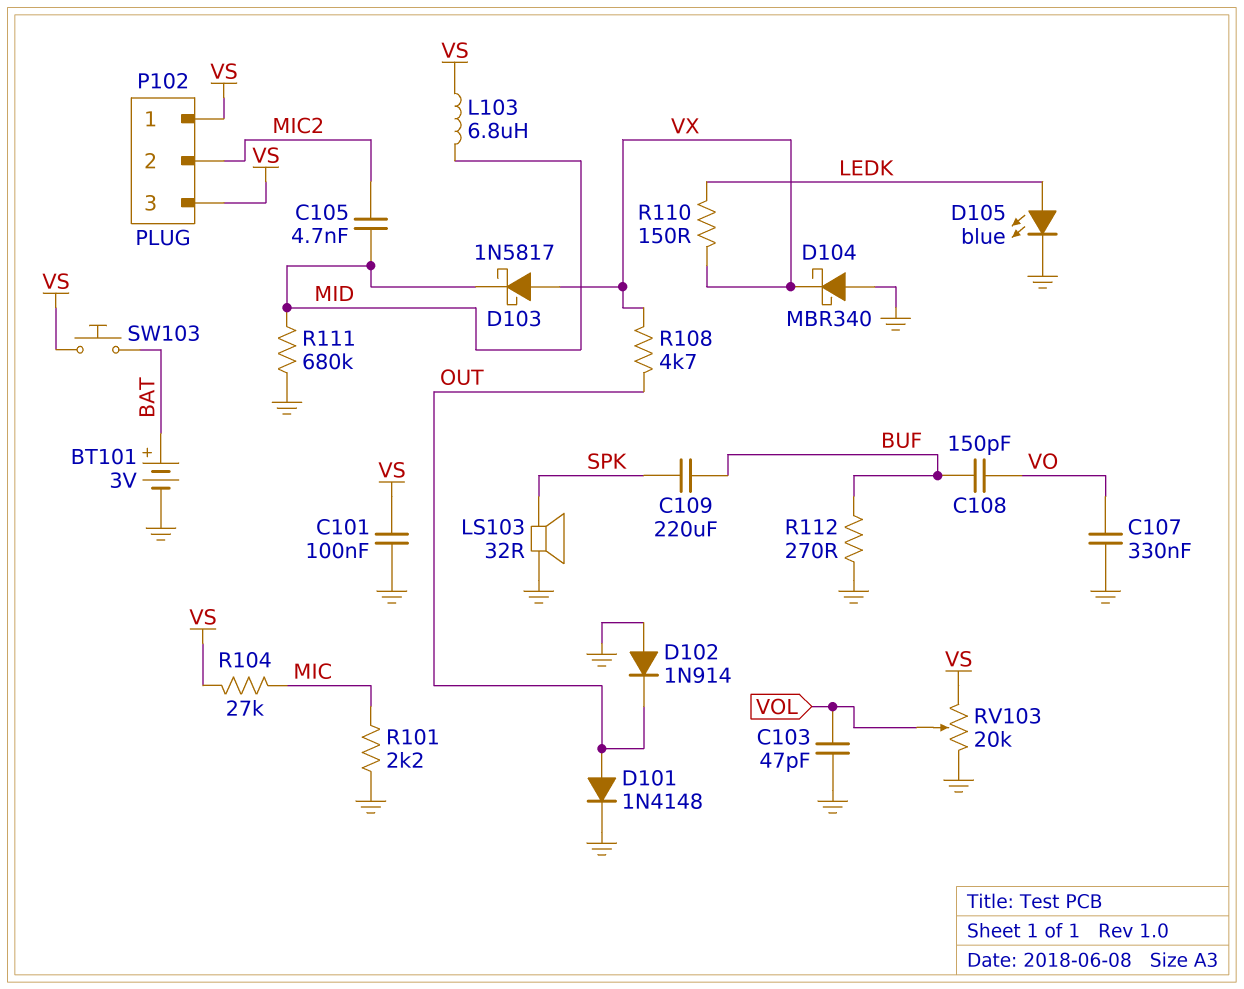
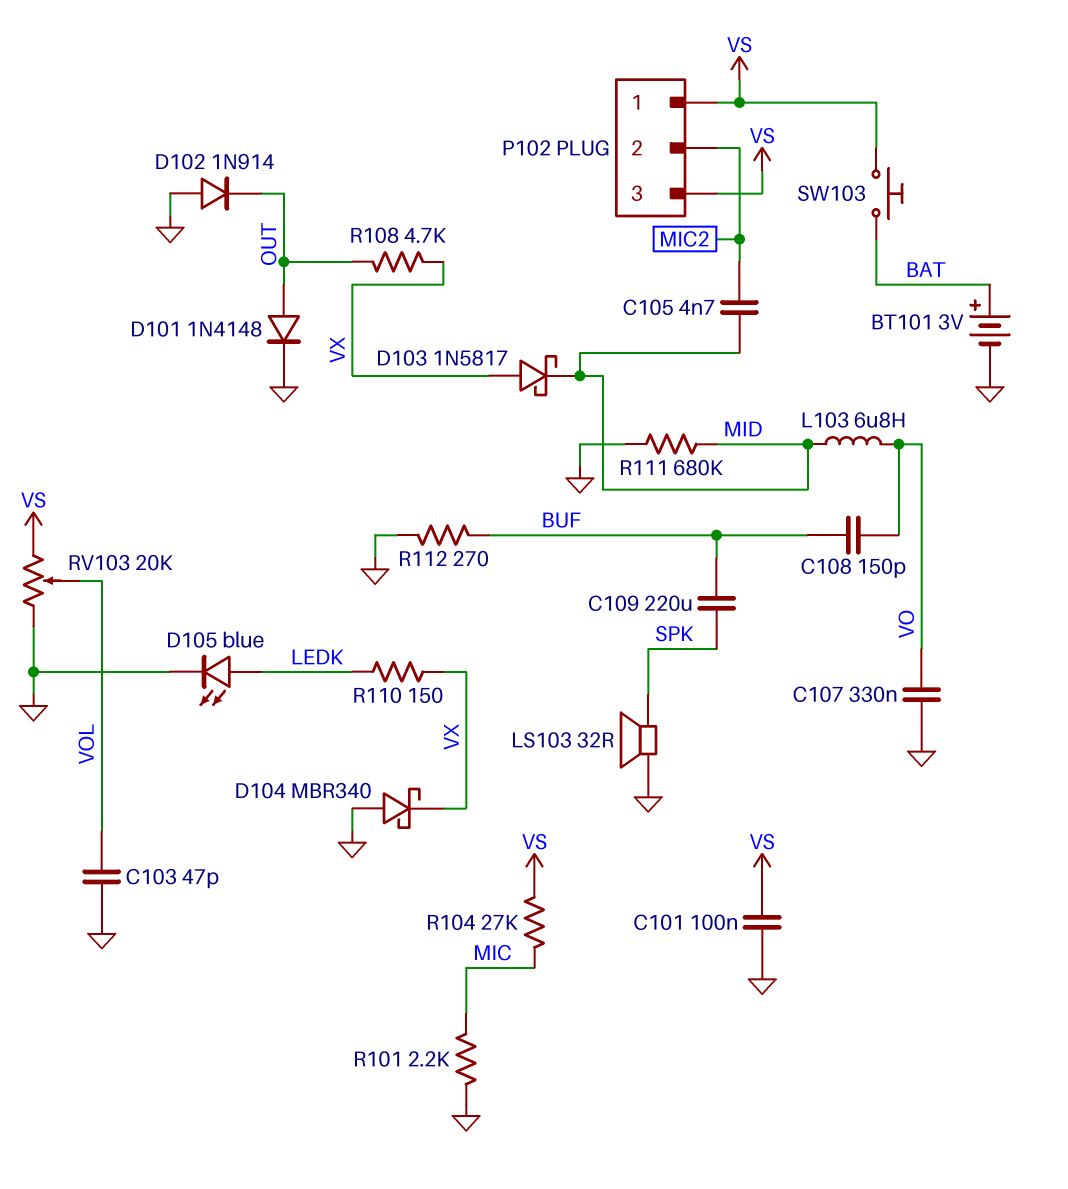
L103: 6.8uH (MID, VS) -> 6.8uH (MID, VO)

